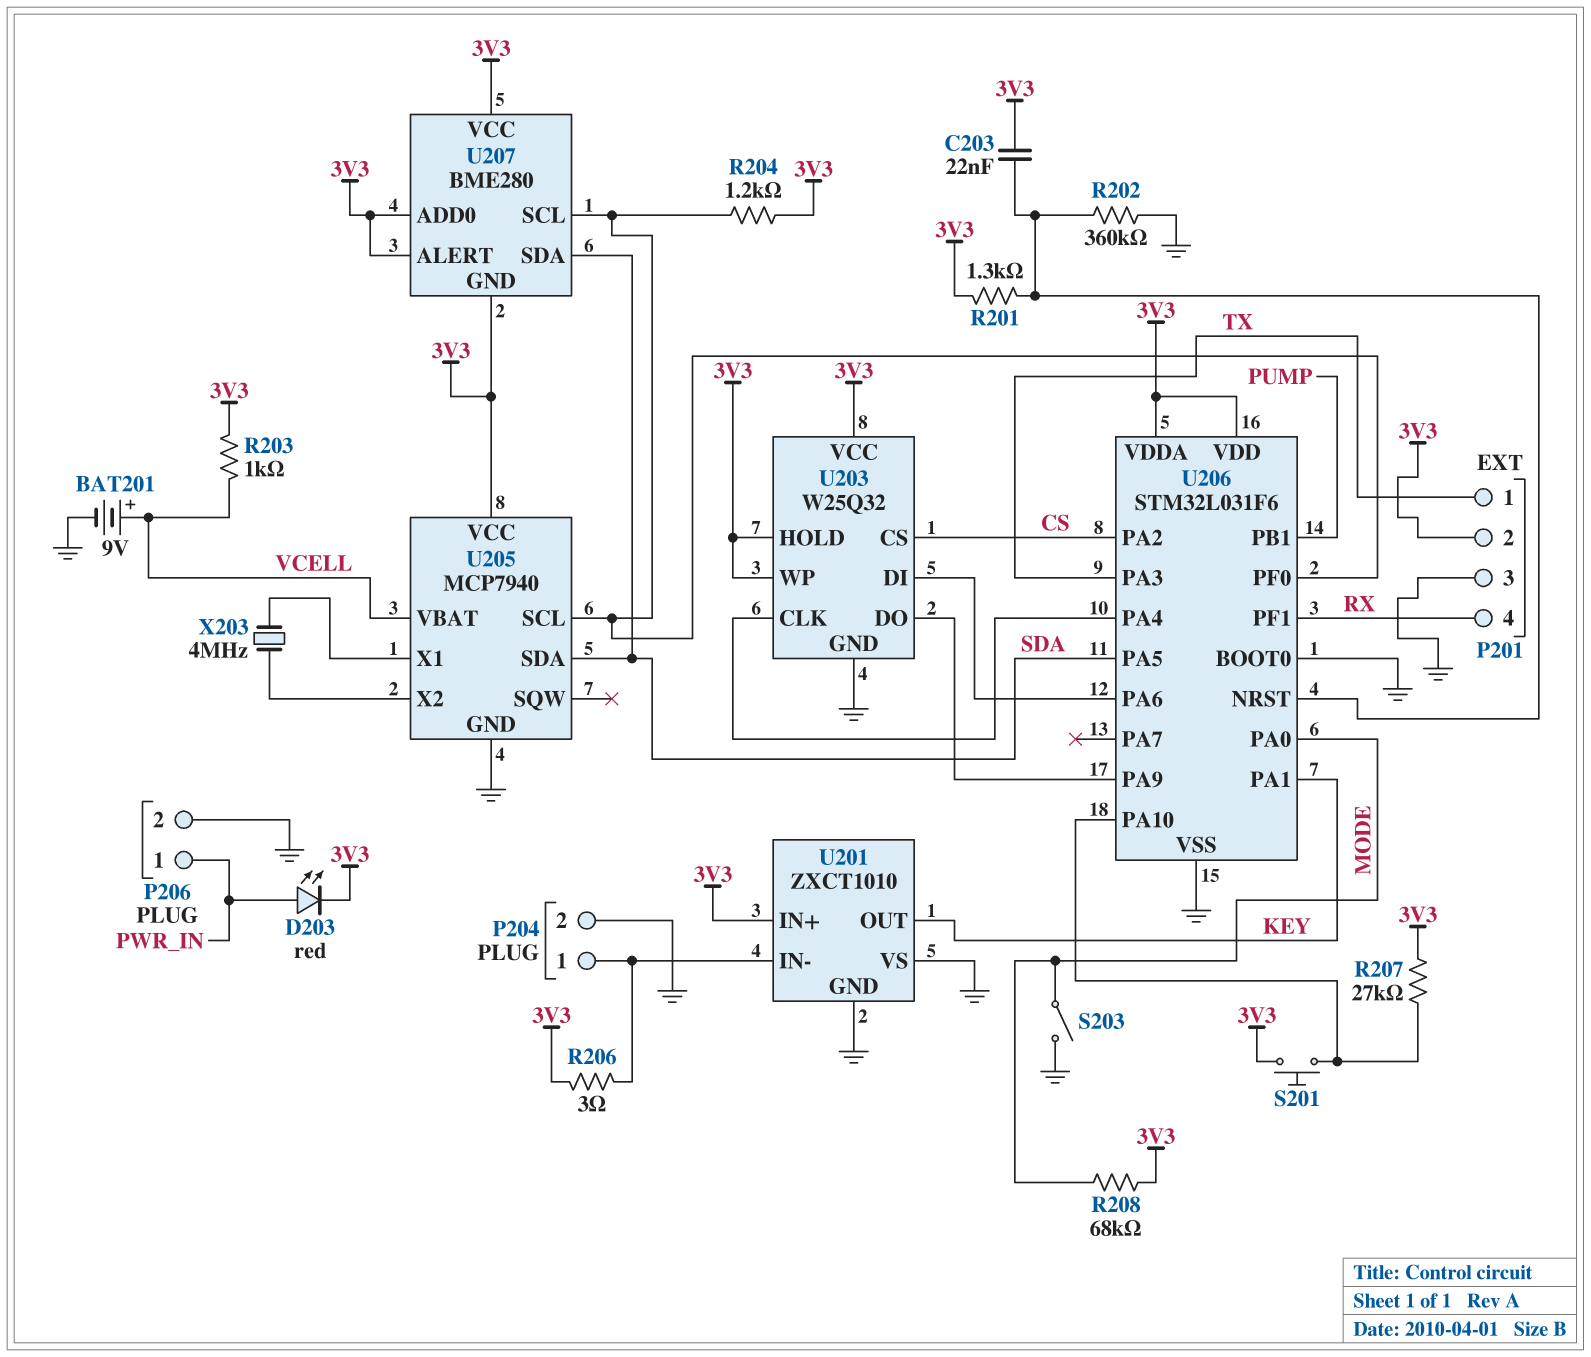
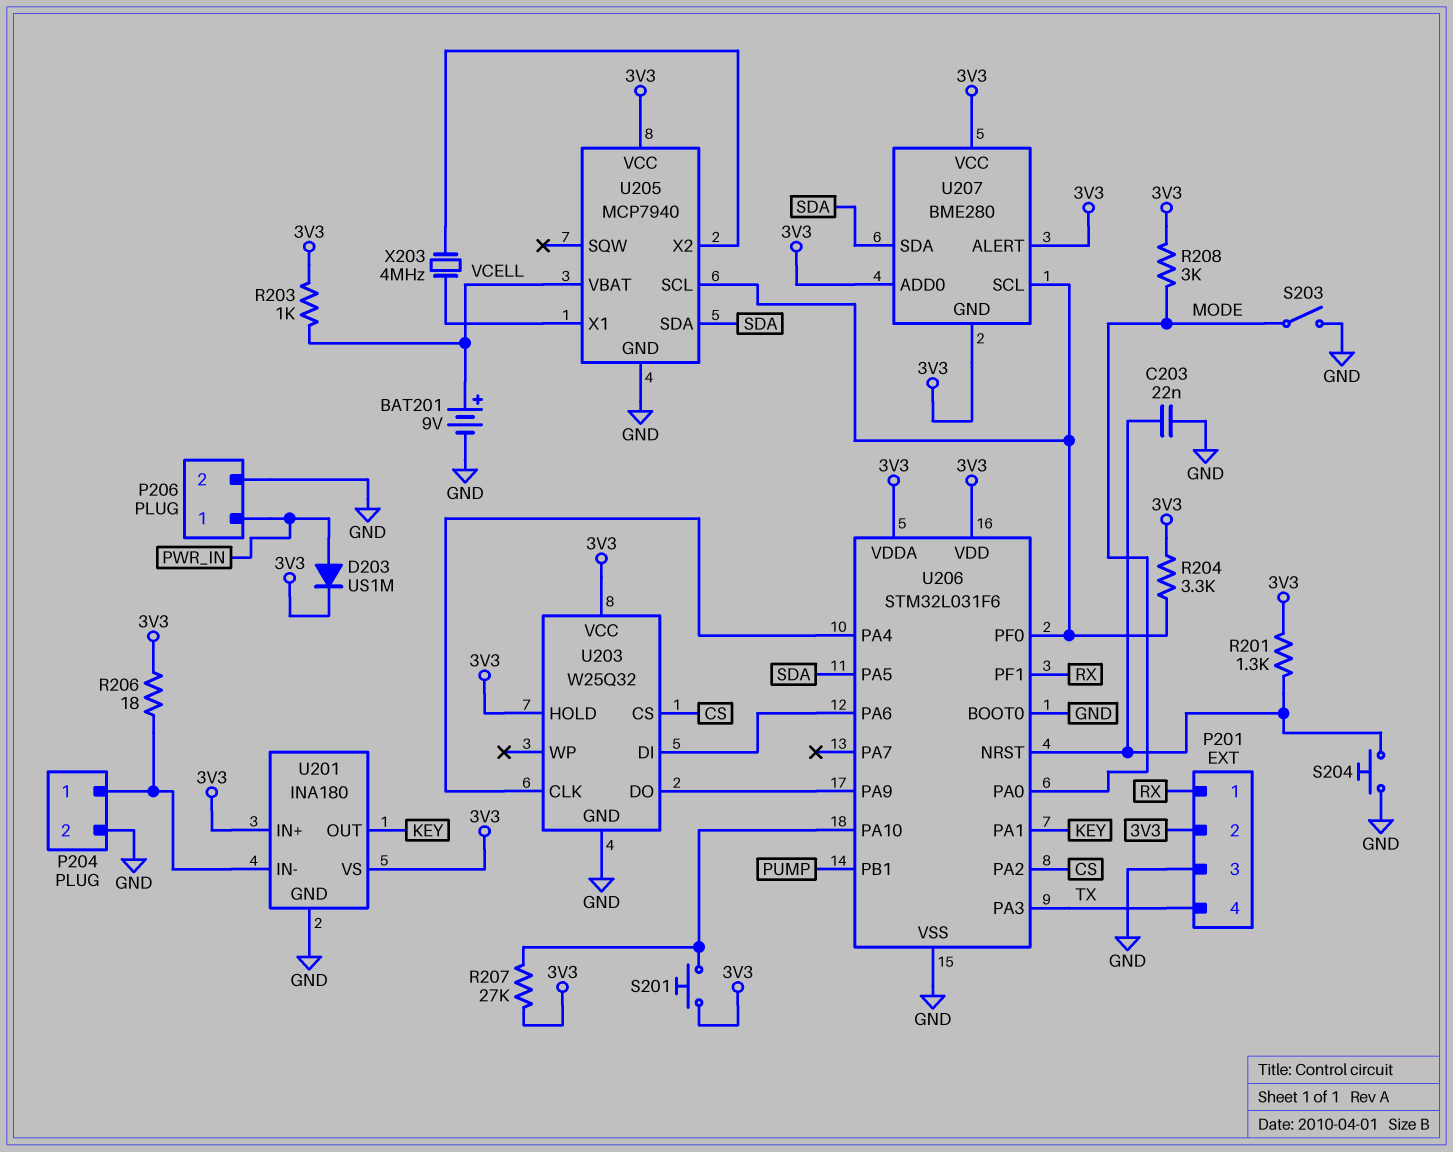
C203: 22nF (3V3, U206/NRST) -> 22nF (GND, U206/NRST)
D203: LED red (A PWR_IN, K 3V3) -> diode US1M (A PWR_IN, K 3V3)
P201 pin 1: TX -> RX
P201 pin 4: RX -> TX
R202: 360k (GND, U206/NRST) -> none
R204: 1.2k (3V3, U205/SCL) -> 3.3k (3V3, U205/SCL)
R206: 3 (3V3, P204/1) -> 18 (3V3, P204/1)
R208: 68k (3V3, MODE) -> 3k (3V3, MODE)
S204: none -> button (GND, U206/NRST)
U201: ZXCT1010 -> INA180
U201 pin VS: GND -> 3V3
U203 pin WP: 3V3 -> none

